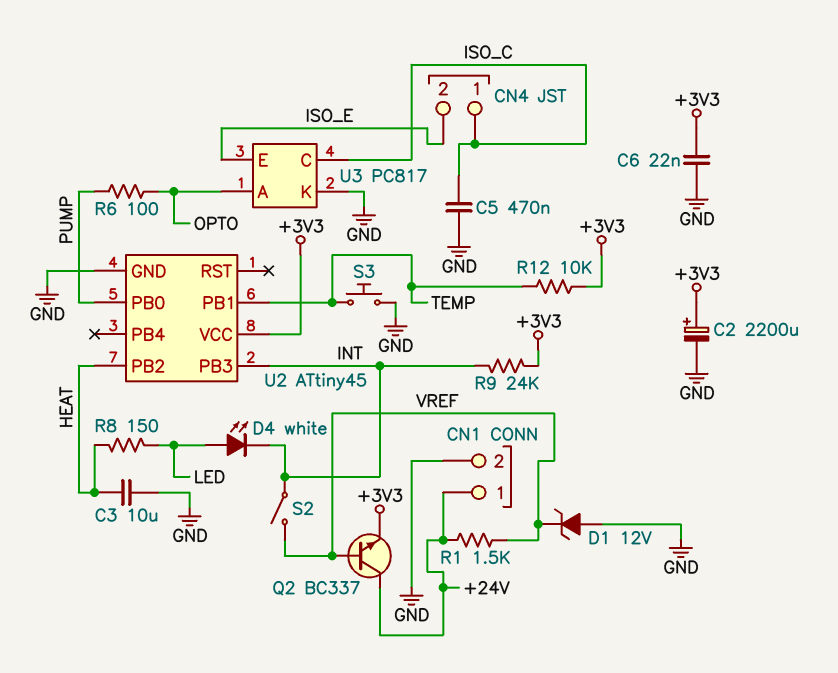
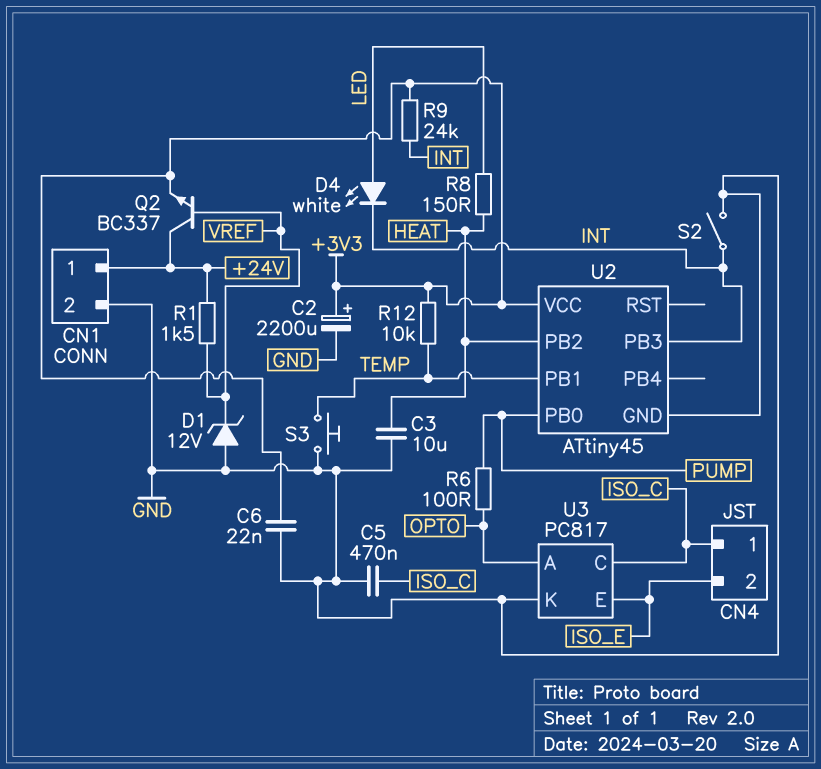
S2: switch (INT, VREF) -> switch (GND, INT)

